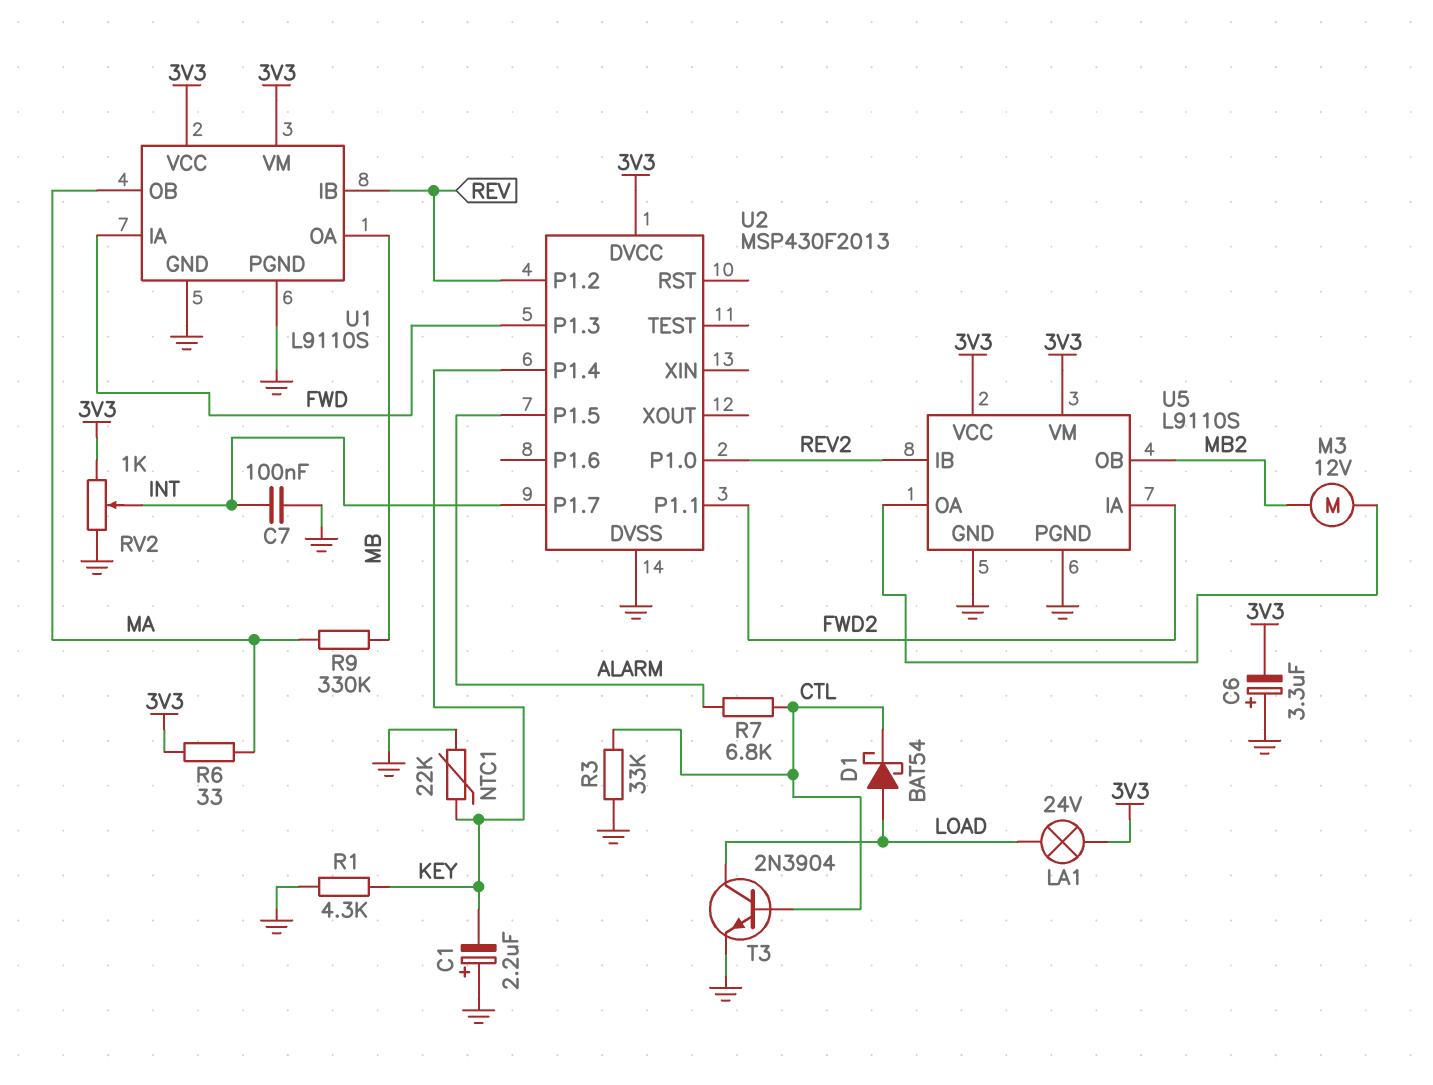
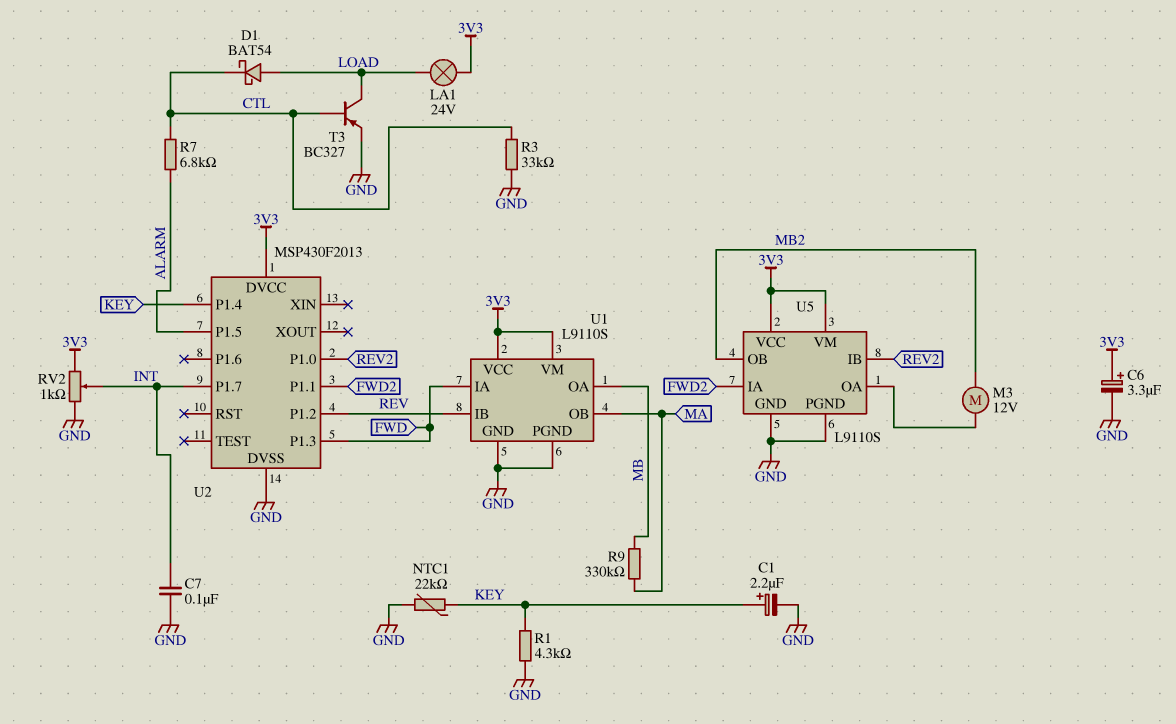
C1: 2.2uF (plus GND, minus KEY) -> 2.2uF (plus KEY, minus GND)
C6: 3.3uF (plus GND, minus 3V3) -> 3.3uF (plus 3V3, minus GND)
R6: 33 (3V3, MA) -> none
T3: NPN 2N3904 (B CTL, C LOAD, E GND) -> PNP BC327 (B CTL, C LOAD, E GND)

